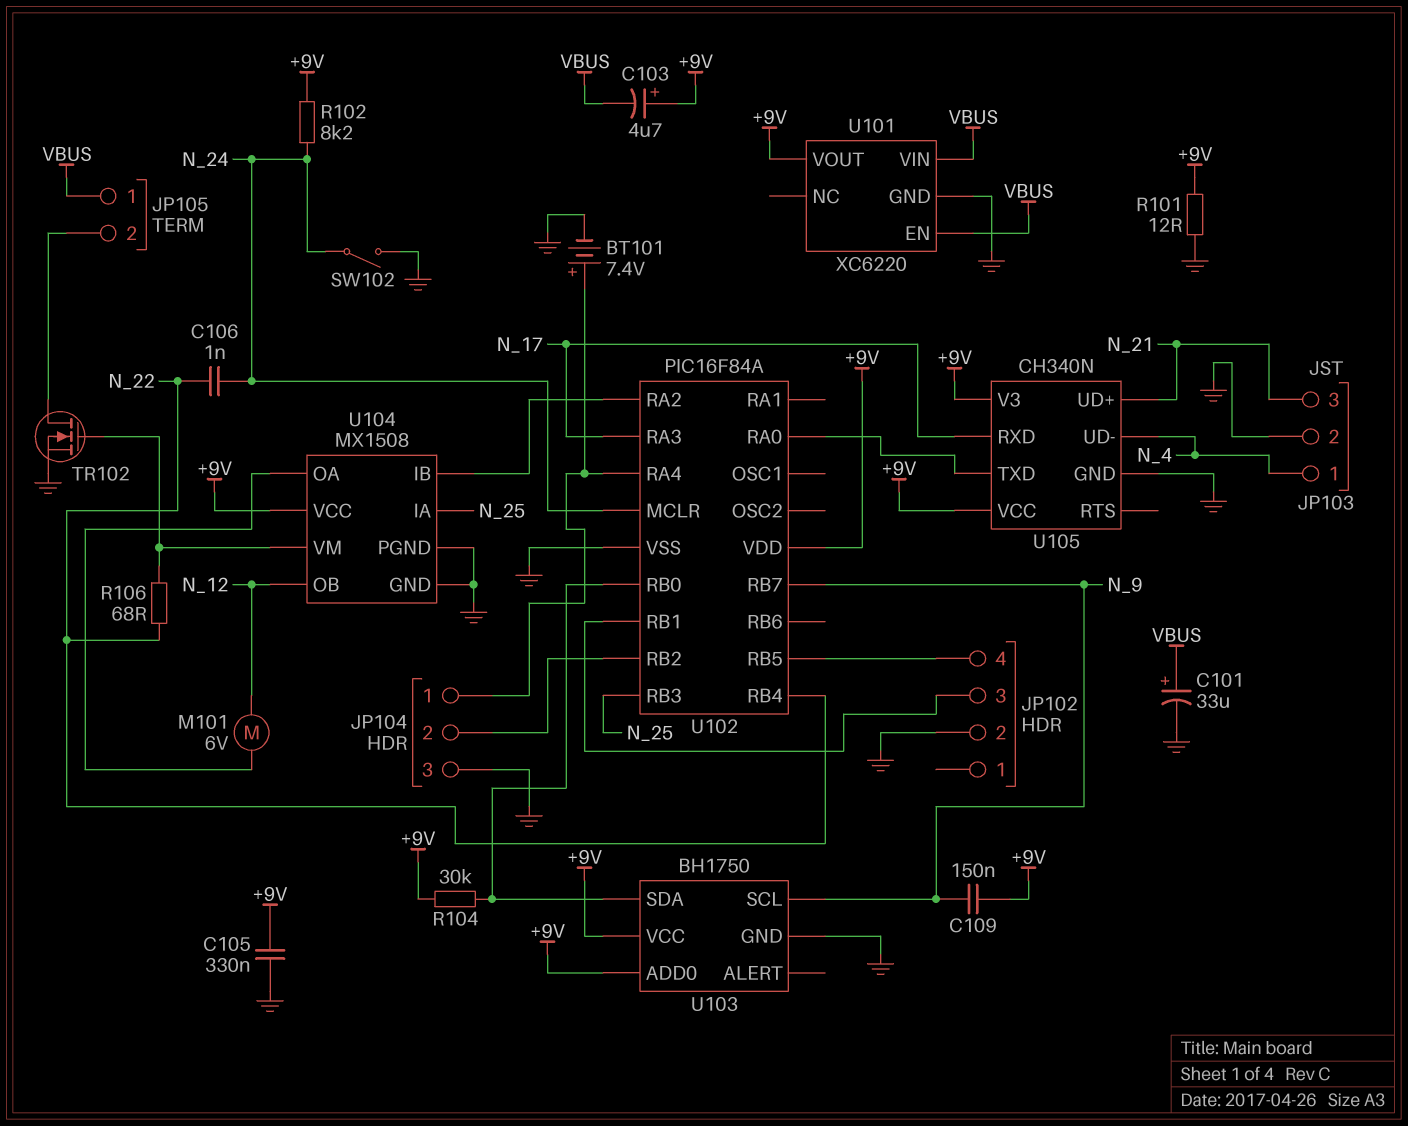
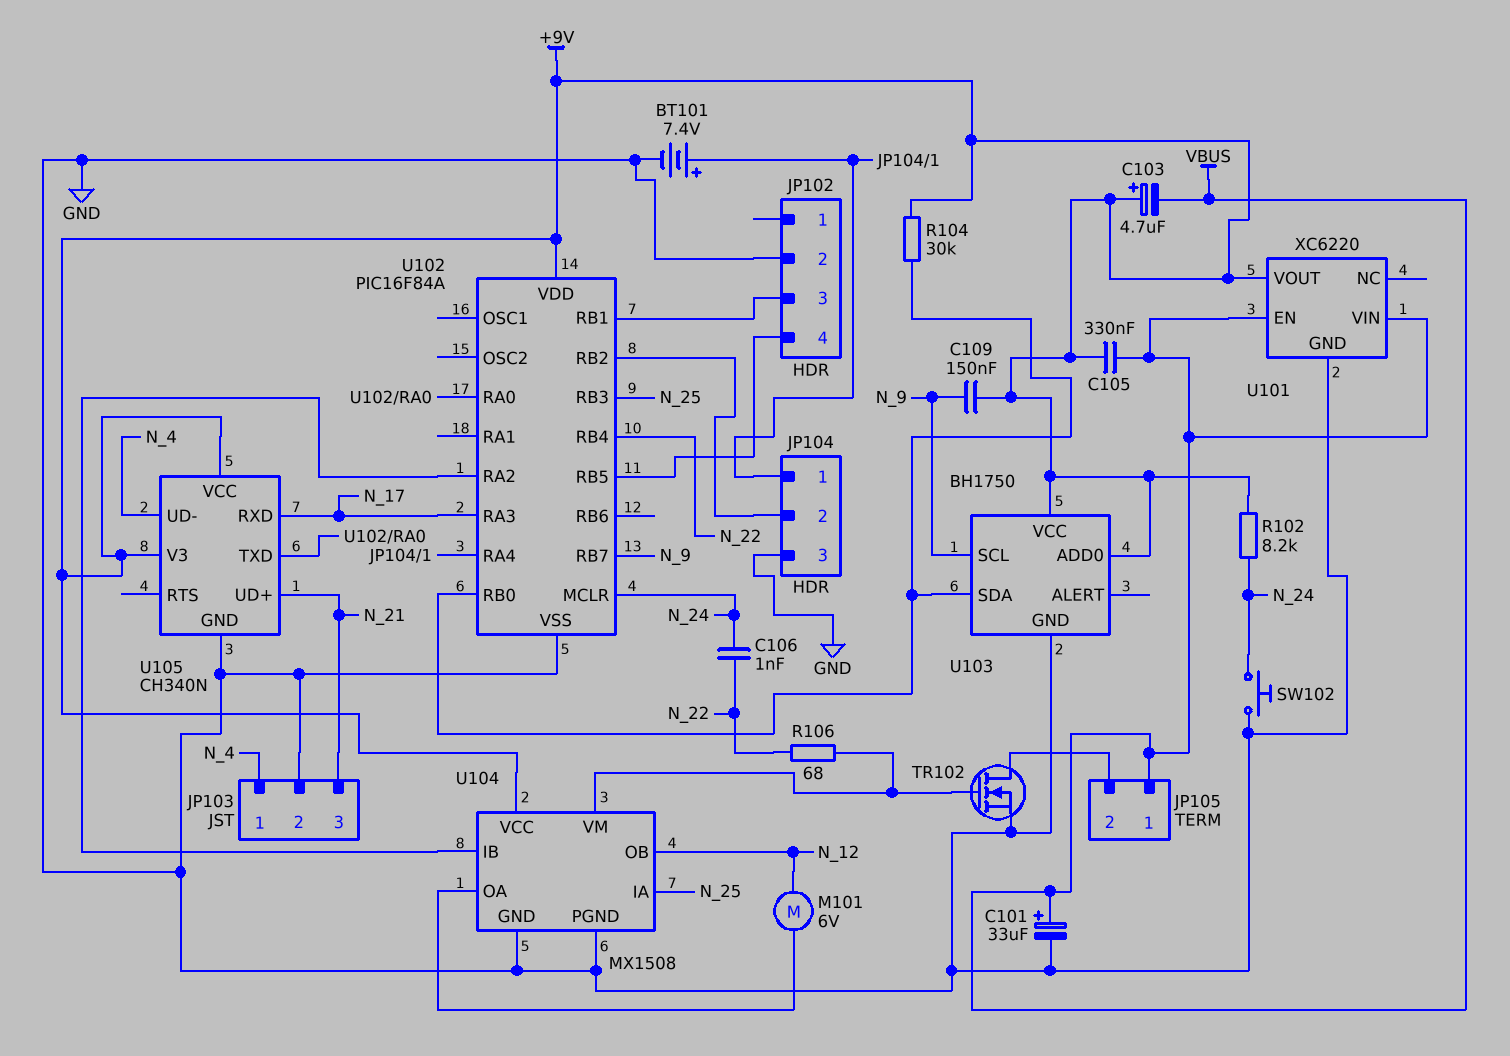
C105: 330nF (+9V, GND) -> 330nF (+9V, VBUS)
R101: 12 (+9V, GND) -> none
SW102: switch (GND, N_24) -> button (GND, N_24)

